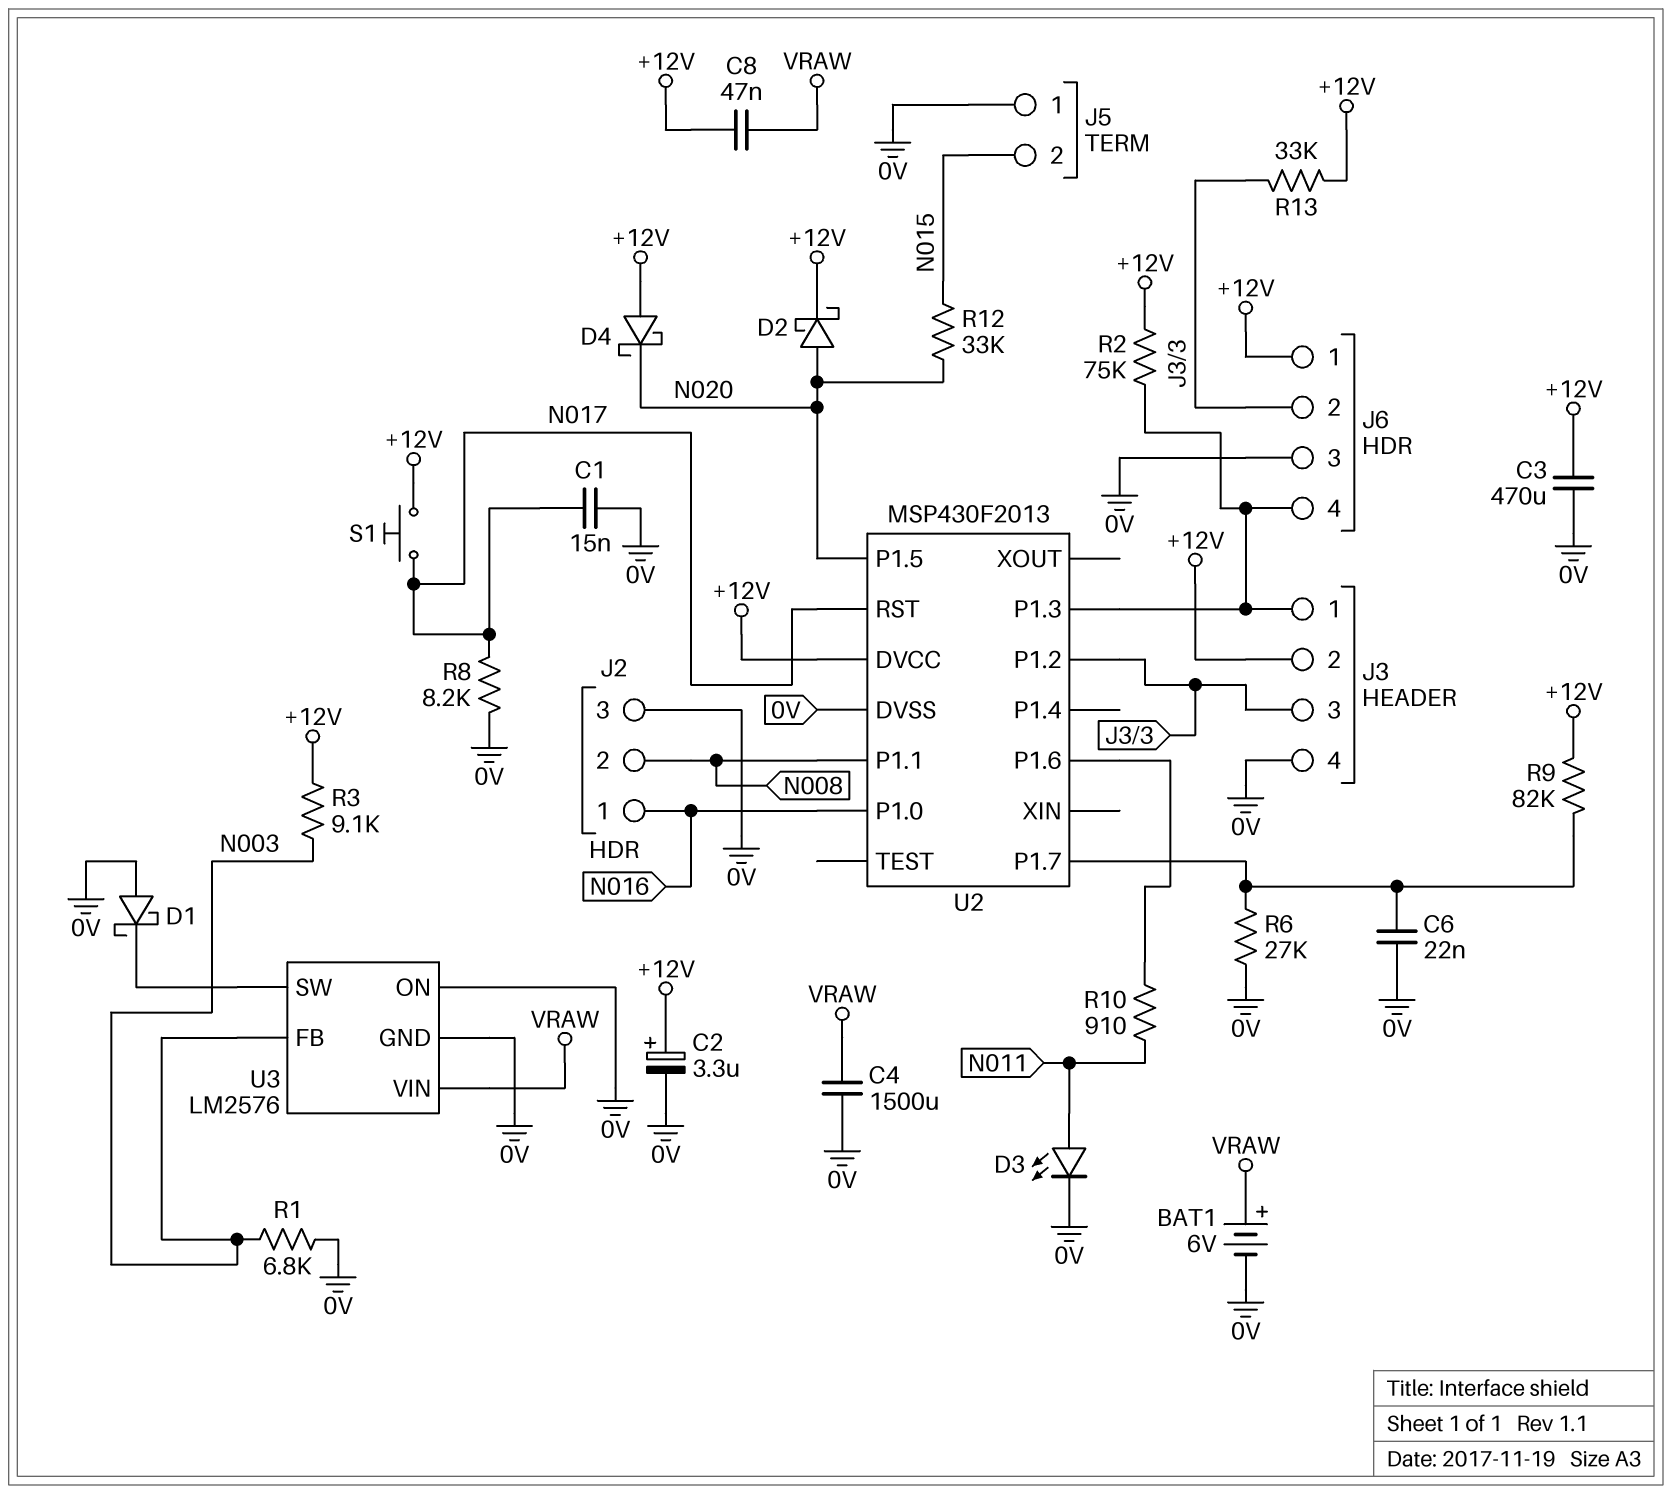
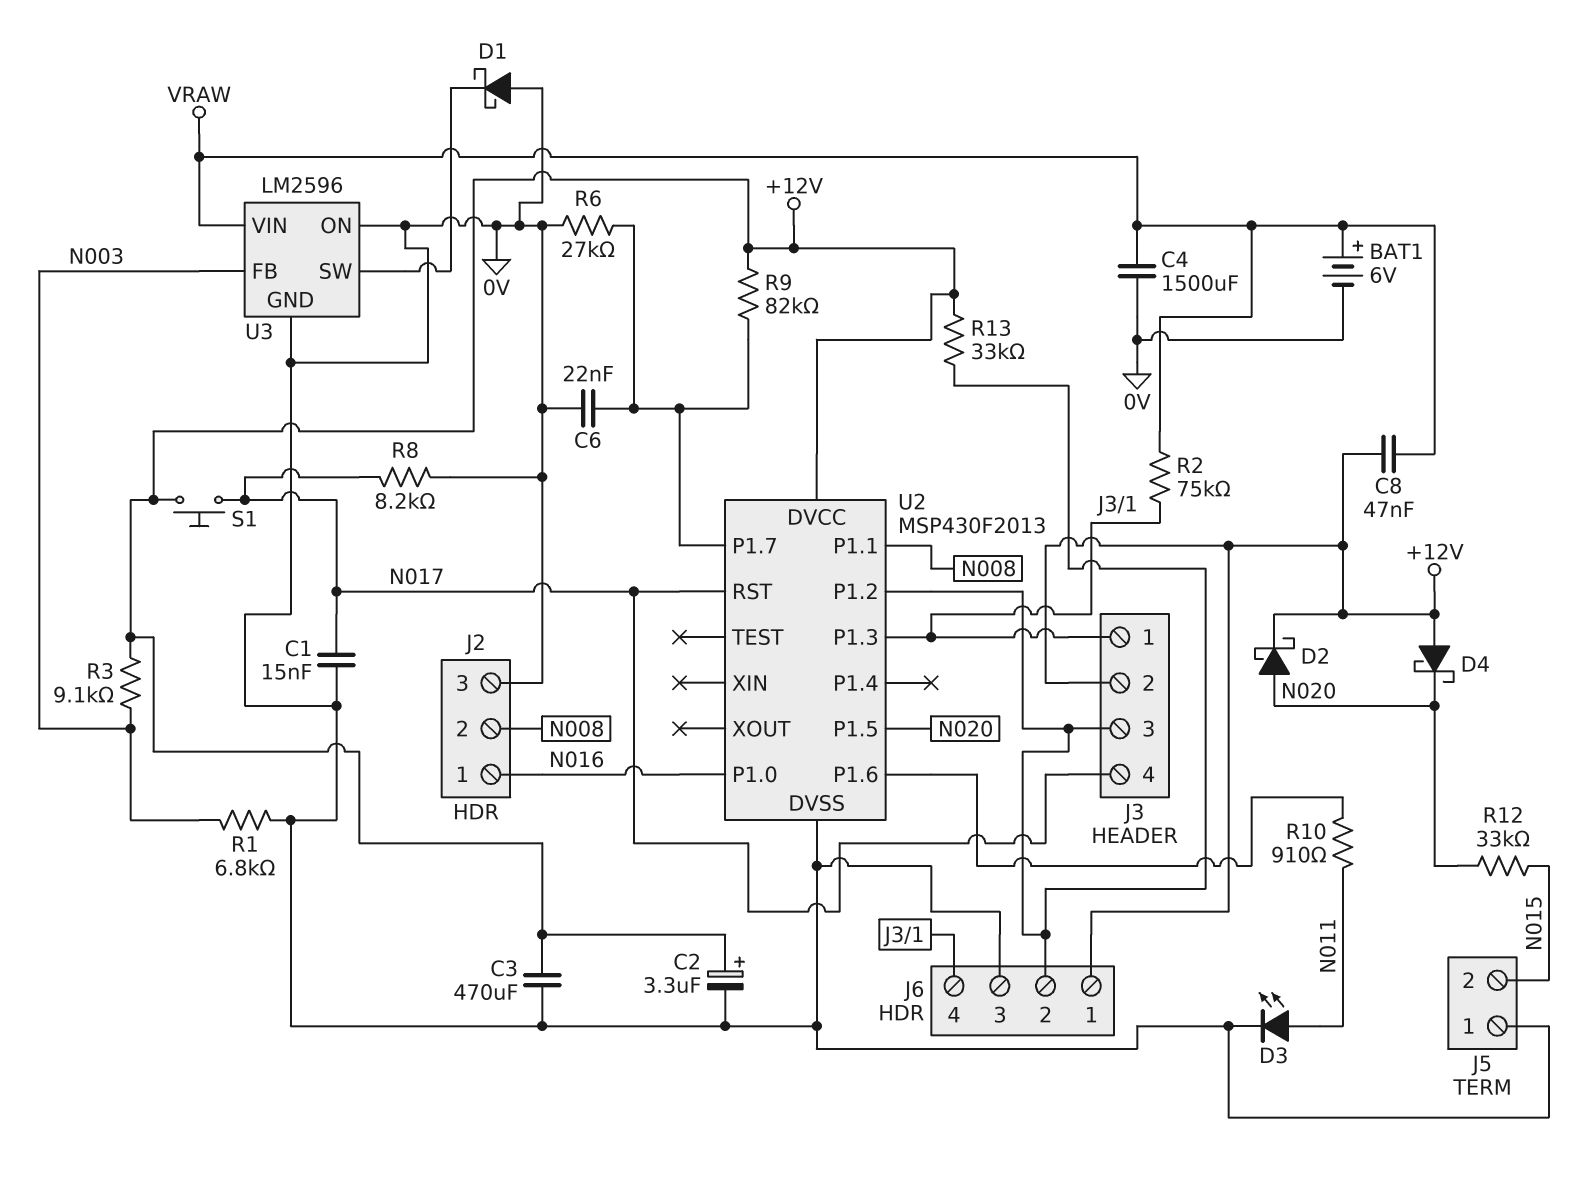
J3 pin 4: 0V -> N017
R2: 75k (+12V, J3/1) -> 75k (J3/1, VRAW)
U3: LM2576 -> LM2596

